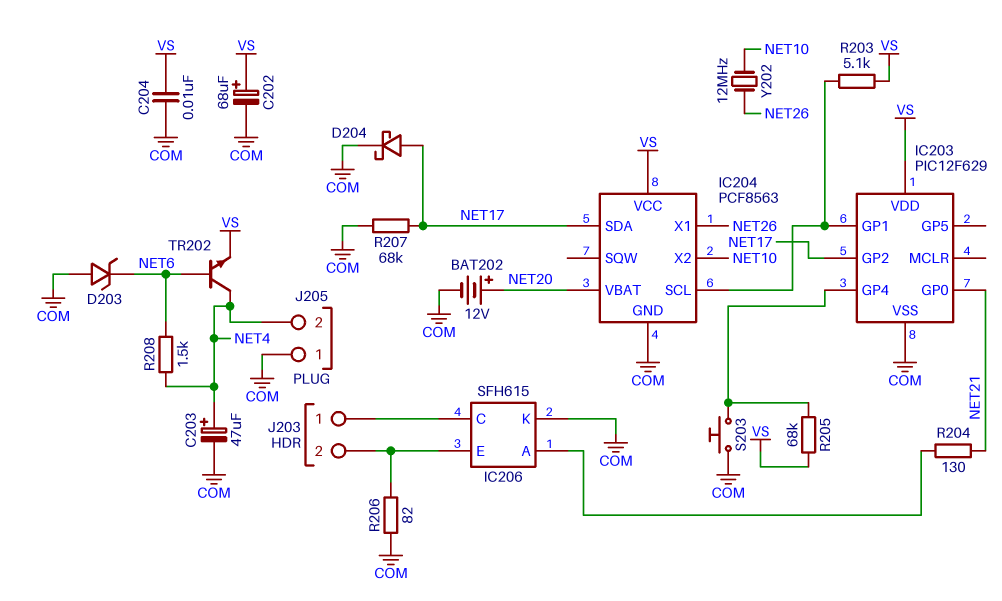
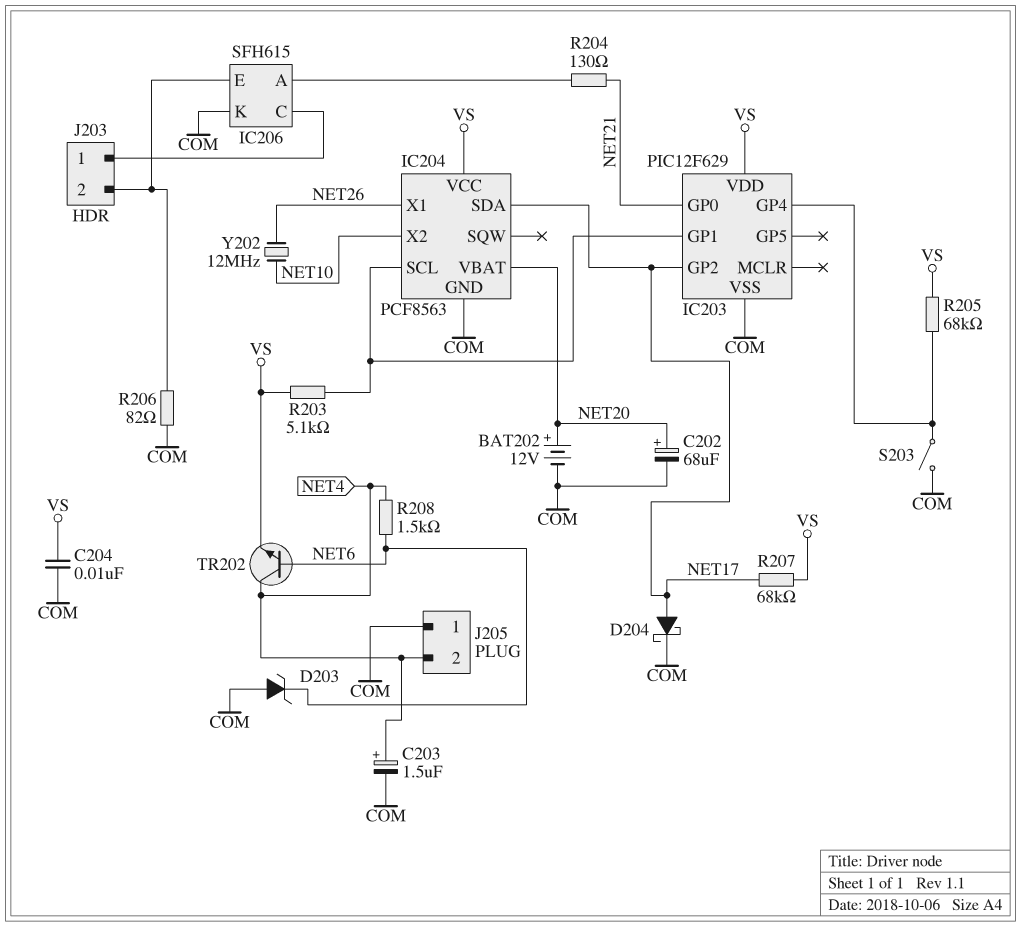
C202: 68uF (plus VS, minus COM) -> 68uF (plus NET20, minus COM)
C203: 47uF (plus NET4, minus COM) -> 1.5uF (plus NET4, minus COM)
R207: 68k (COM, NET17) -> 68k (NET17, VS)
S203: button (COM, IC203/GP4) -> switch (COM, IC203/GP4)

